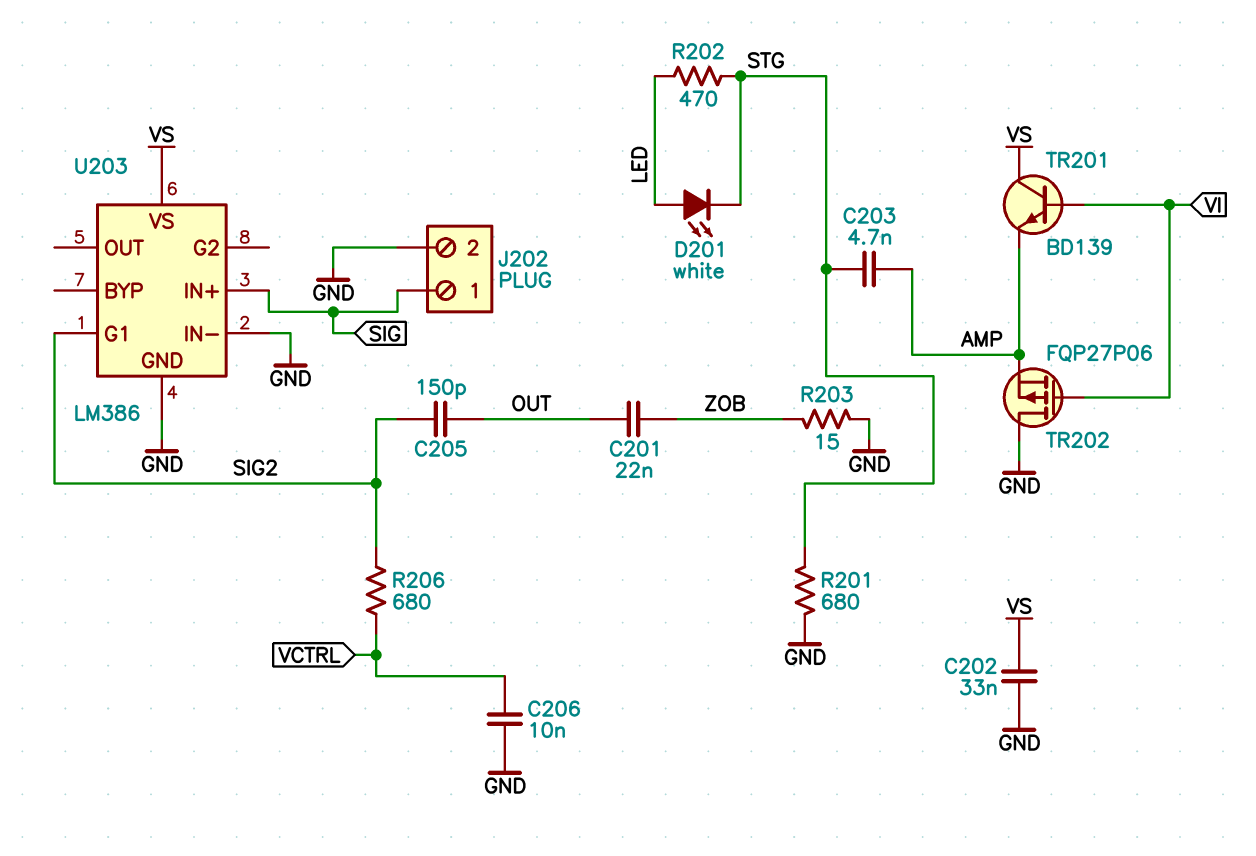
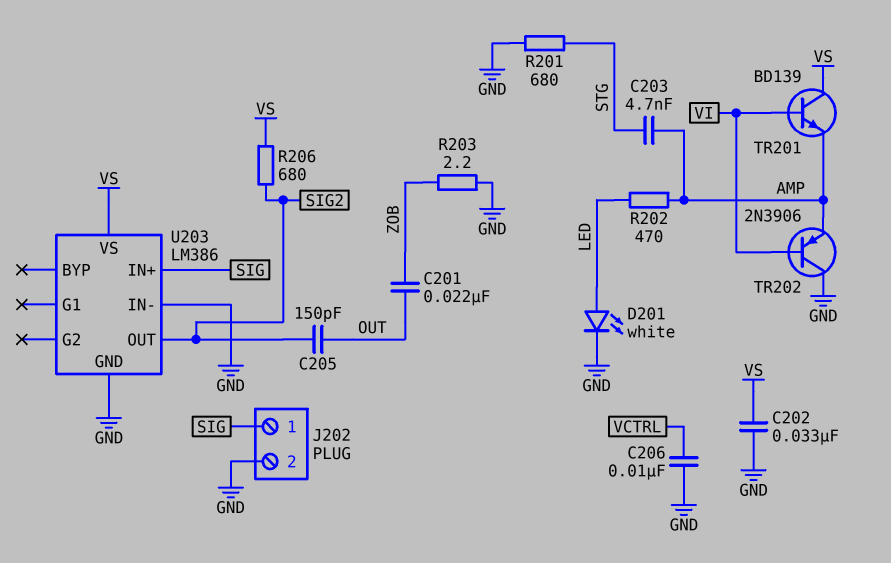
D201: LED white (A LED, K STG) -> LED white (A LED, K GND)
R202: 470 (LED, STG) -> 470 (AMP, LED)
R203: 15 (GND, ZOB) -> 2.2 (GND, ZOB)
R206: 680 (SIG2, VCTRL) -> 680 (SIG2, VS)
TR202: PMOS FQP27P06 (G VI, D GND, S AMP) -> PNP 2N3906 (B VI, C GND, E AMP)
U203 pin G1: SIG2 -> none
U203 pin OUT: none -> SIG2

